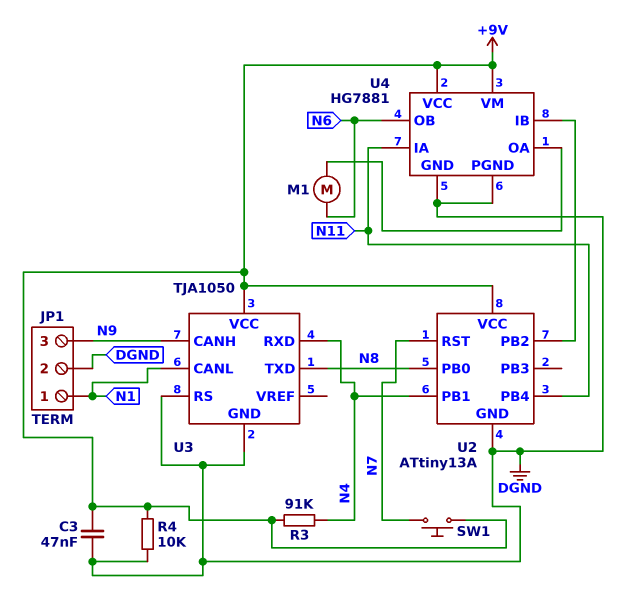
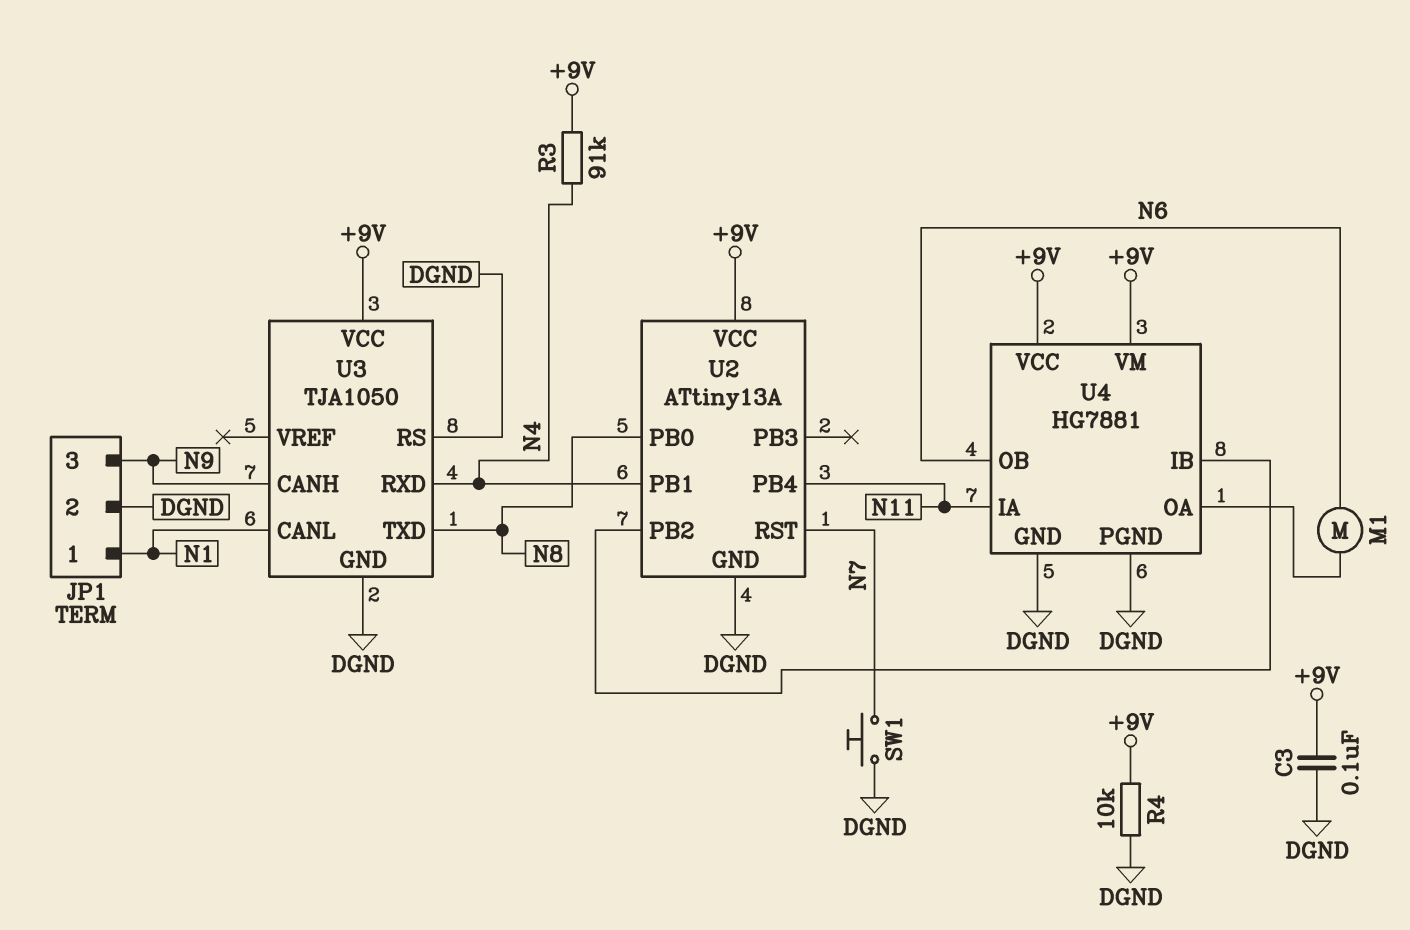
C3: 47nF (+9V, DGND) -> 100nF (+9V, DGND)
SW1: button (+9V, N7) -> button (DGND, N7)

